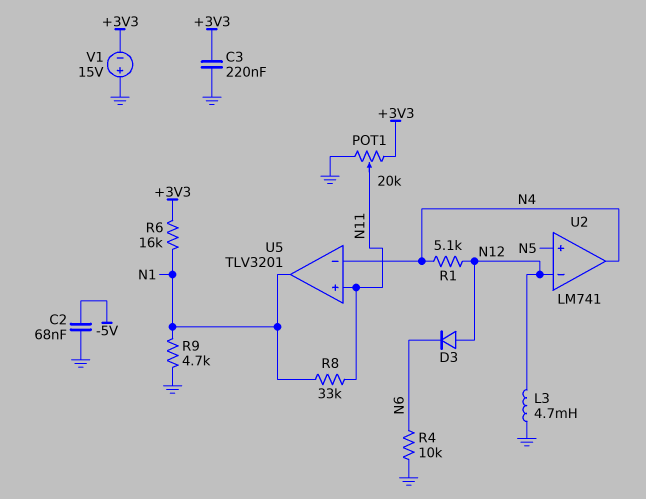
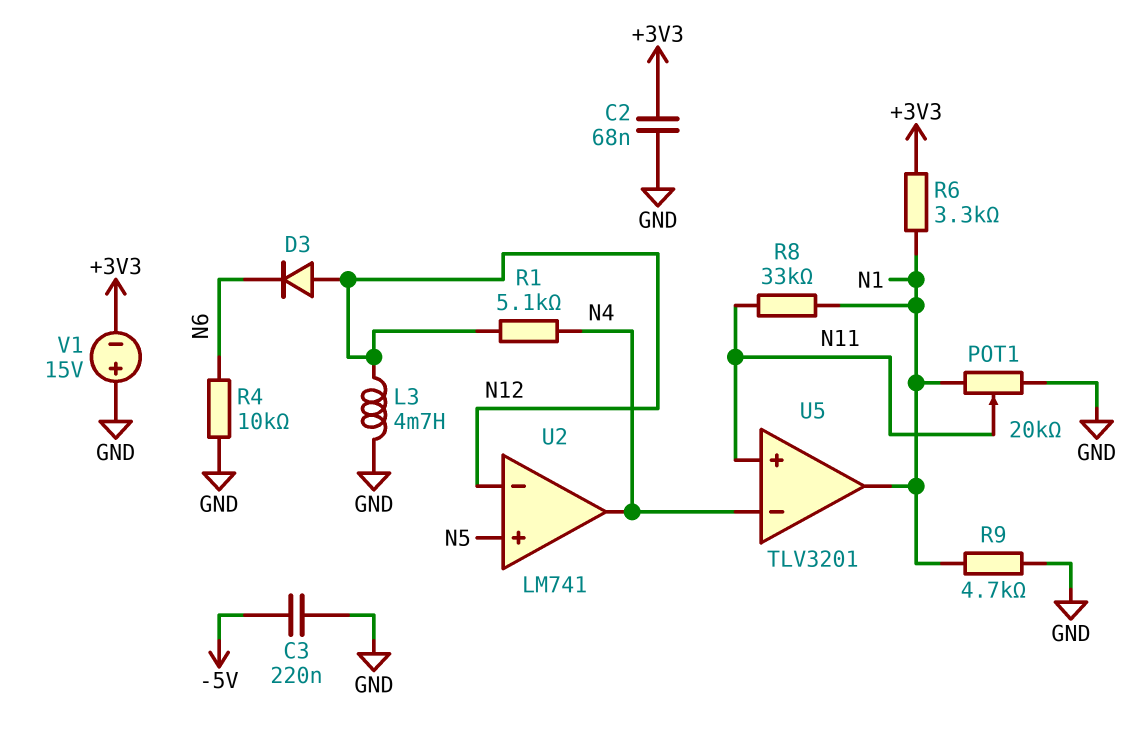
C2: 68nF (-5V, GND) -> 68nF (+3V3, GND)
C3: 220nF (+3V3, GND) -> 220nF (-5V, GND)
POT1: 20k (+3V3, GND, wiper N11) -> 20k (GND, N1, wiper N11)
R6: 16k (+3V3, N1) -> 3.3k (+3V3, N1)

